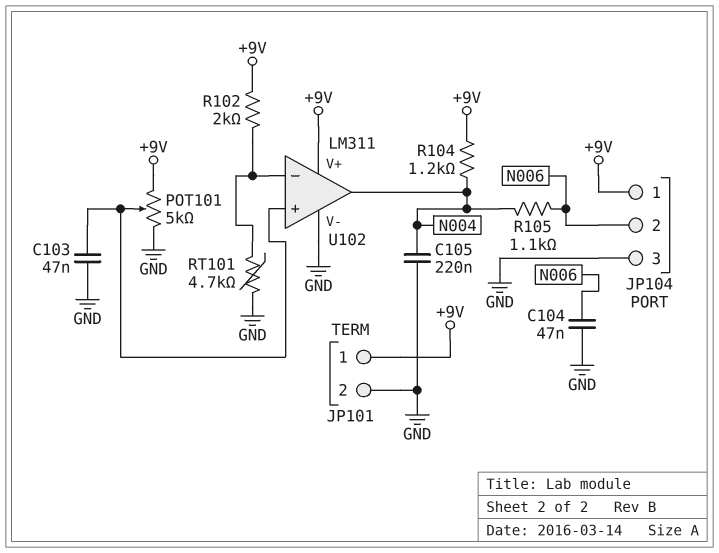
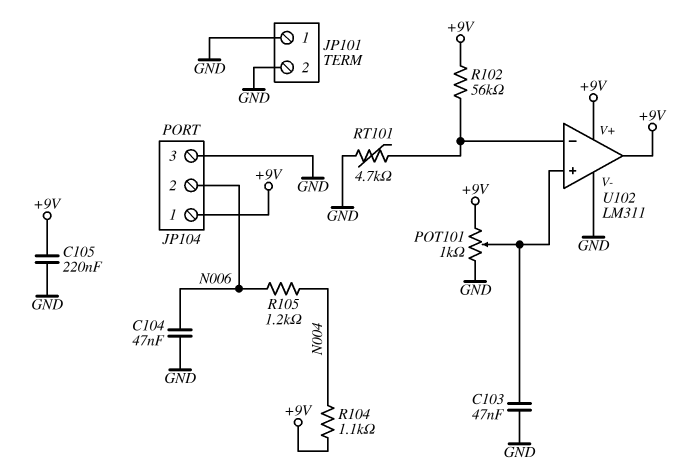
C105: 220nF (GND, N004) -> 220nF (+9V, GND)
JP101 pin 1: +9V -> GND
POT101: 5k (+9V, GND, wiper U102/in+) -> 1k (+9V, GND, wiper U102/in+)
R102: 2k (+9V, U102/in-) -> 56k (+9V, U102/in-)
R104: 1.2k (+9V, N004) -> 1.1k (+9V, N004)
R105: 1.1k (N004, N006) -> 1.2k (N004, N006)
U102 pin out: N004 -> +9V

